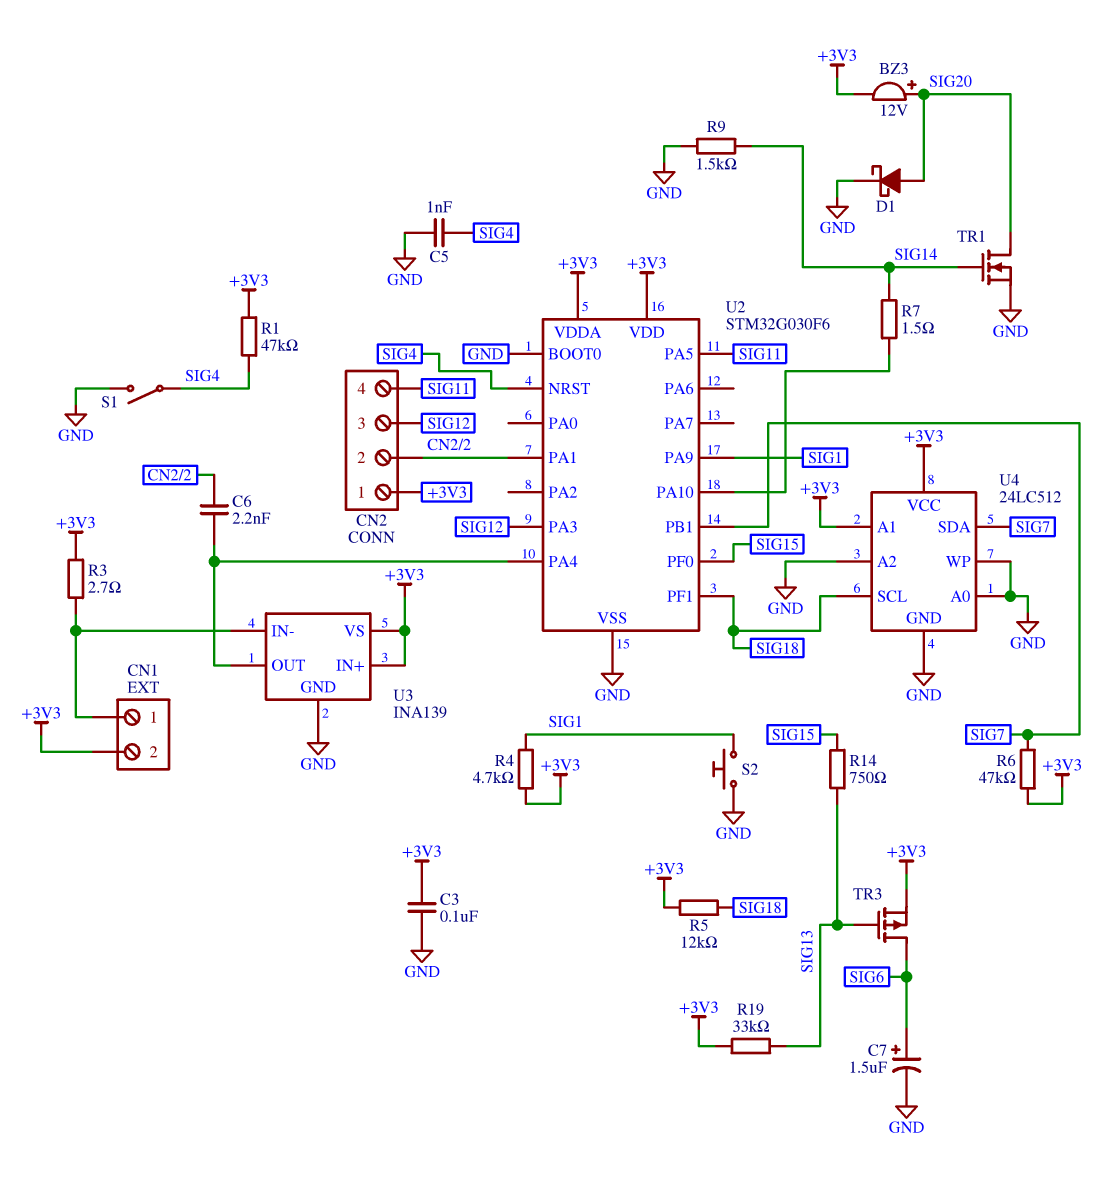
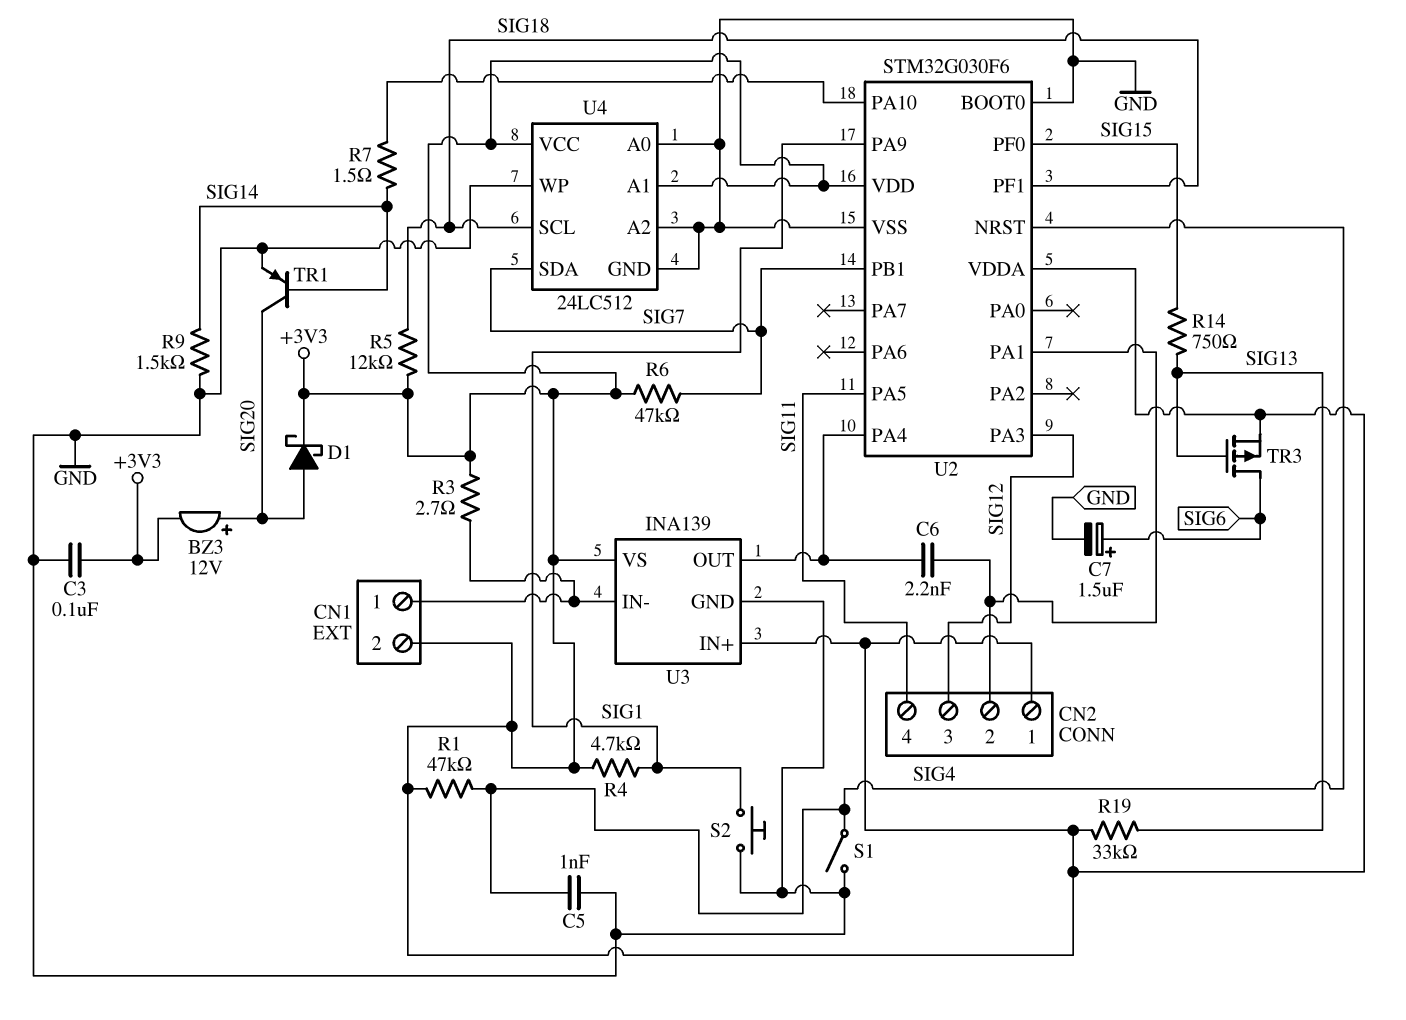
D1: schottky (A SIG20, K GND) -> schottky (A SIG20, K +3V3)
TR1: NMOS (G SIG14, D SIG20, S GND) -> PNP (B SIG14, C SIG20, E GND)

